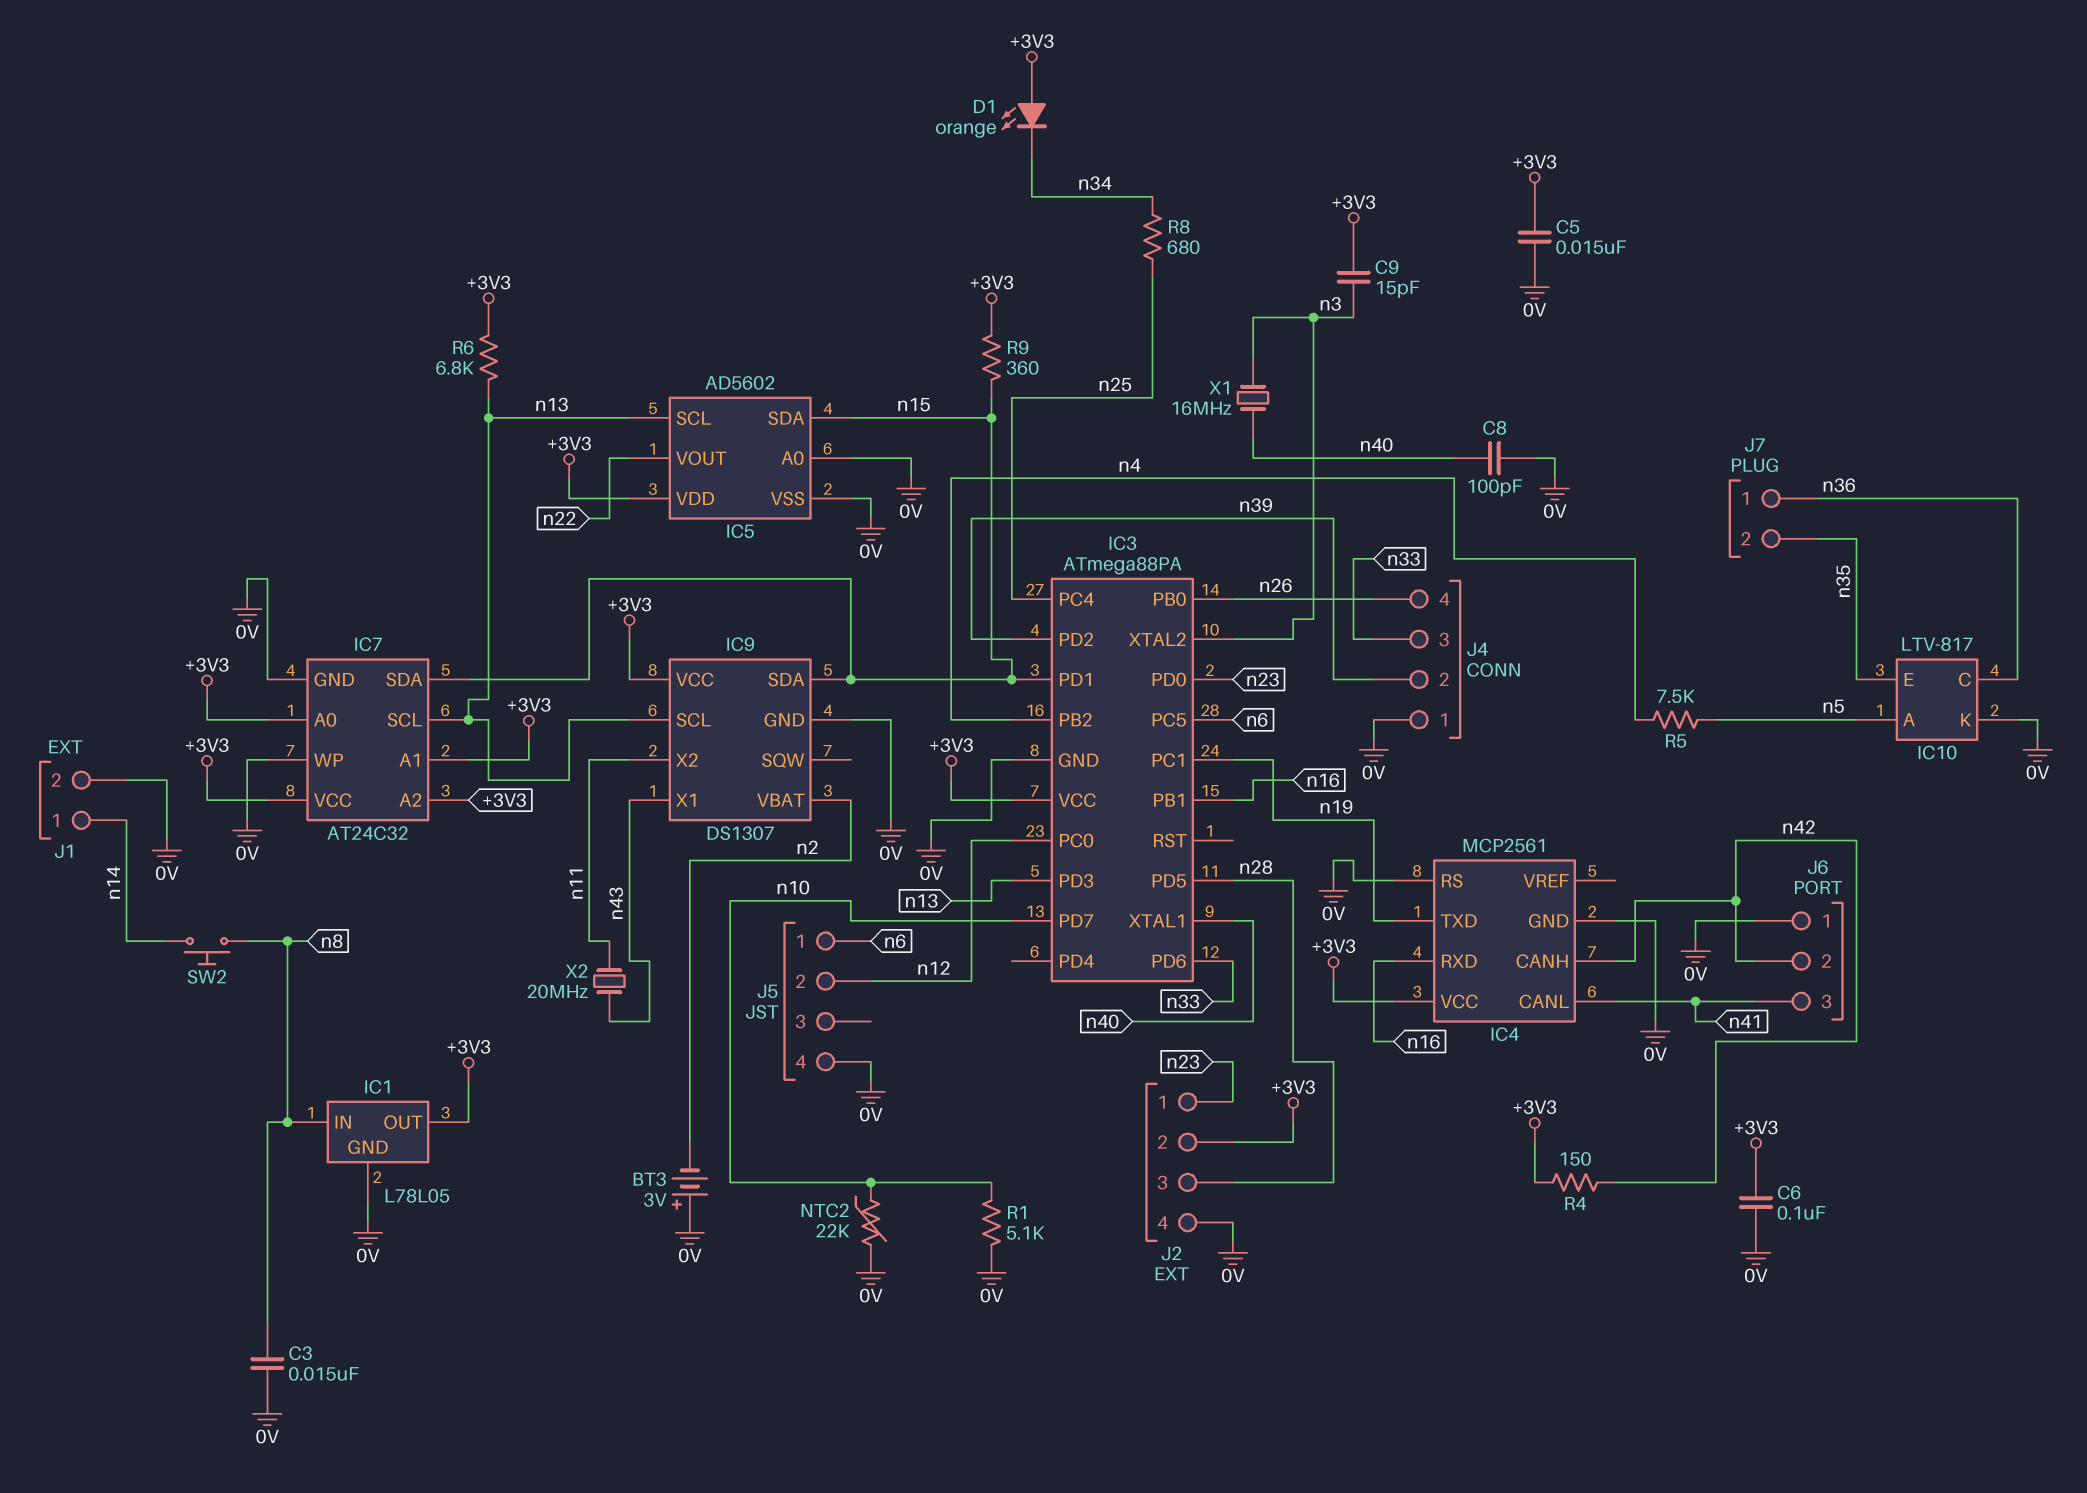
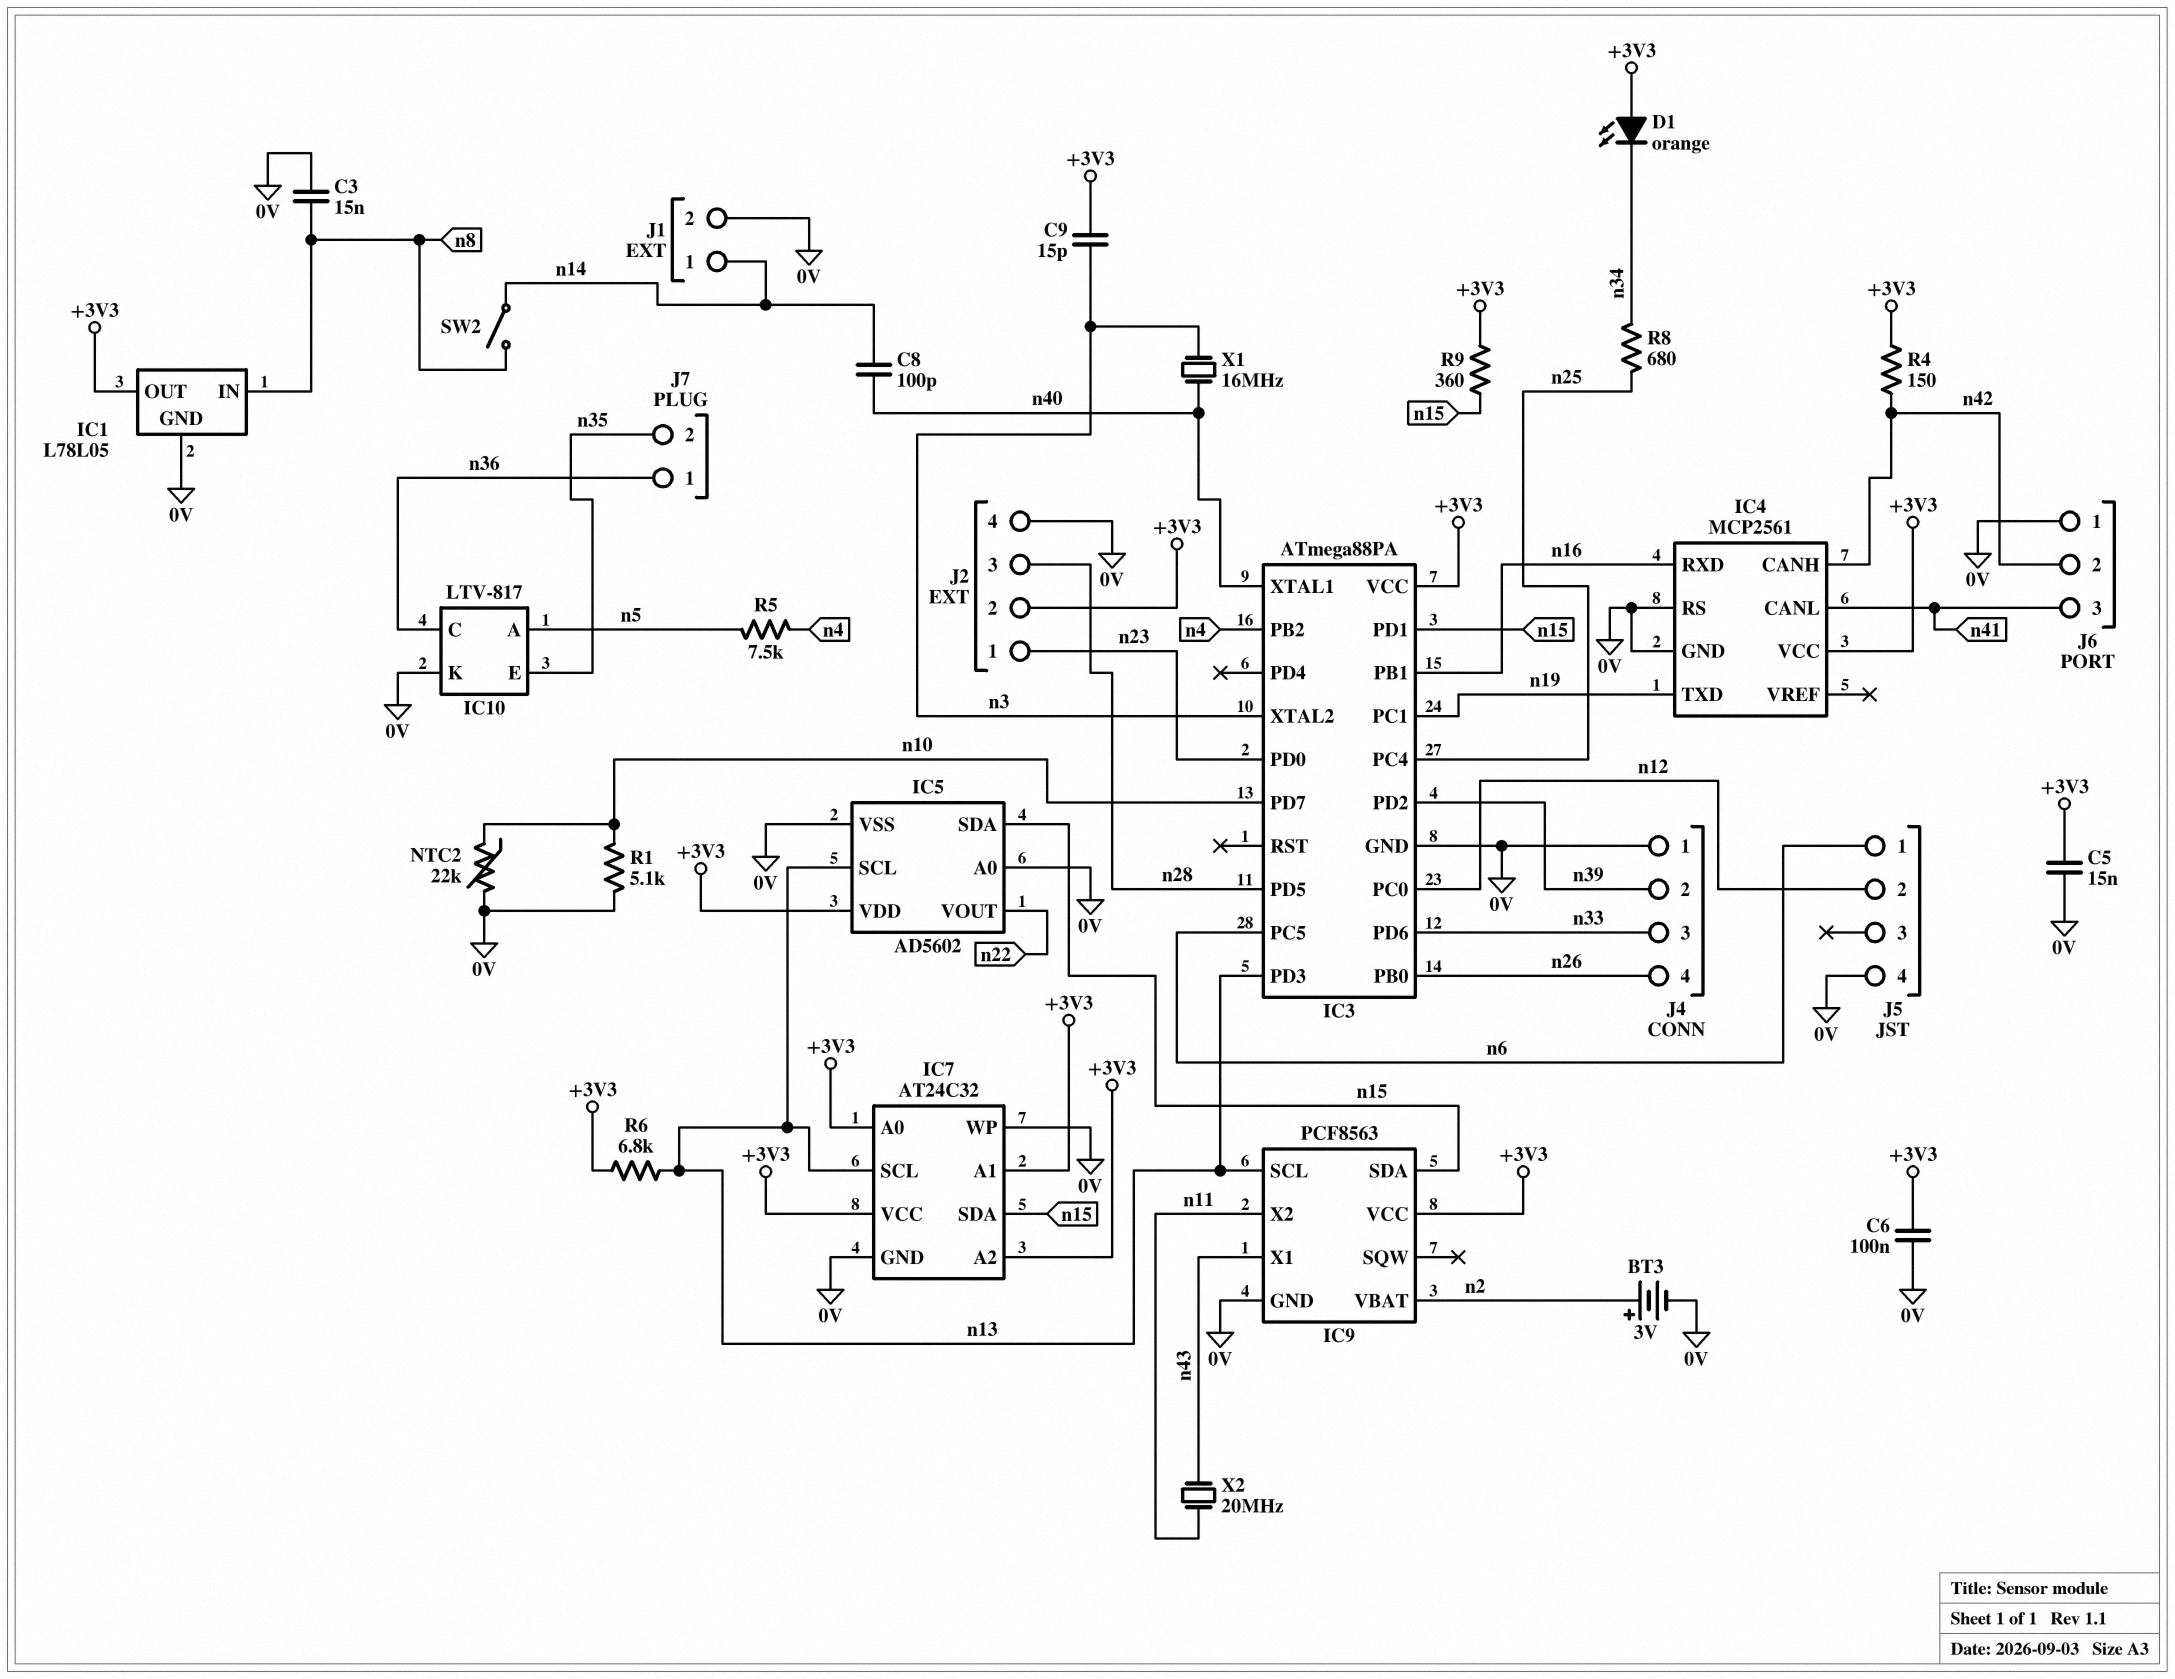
BT3: 3V (plus 0V, minus n2) -> 3V (plus n2, minus 0V)
C8: 100pF (0V, n40) -> 100pF (n14, n40)
IC9: DS1307 -> PCF8563
SW2: button (n8, n14) -> switch (n8, n14)

